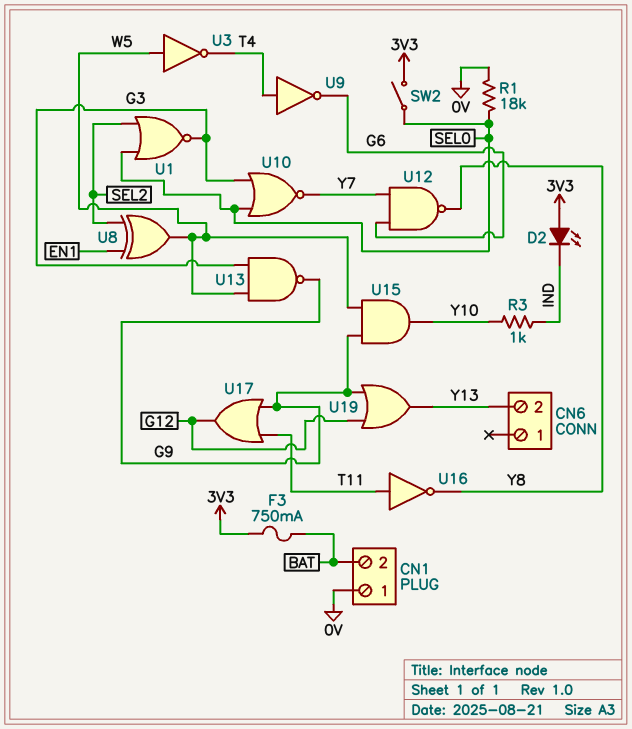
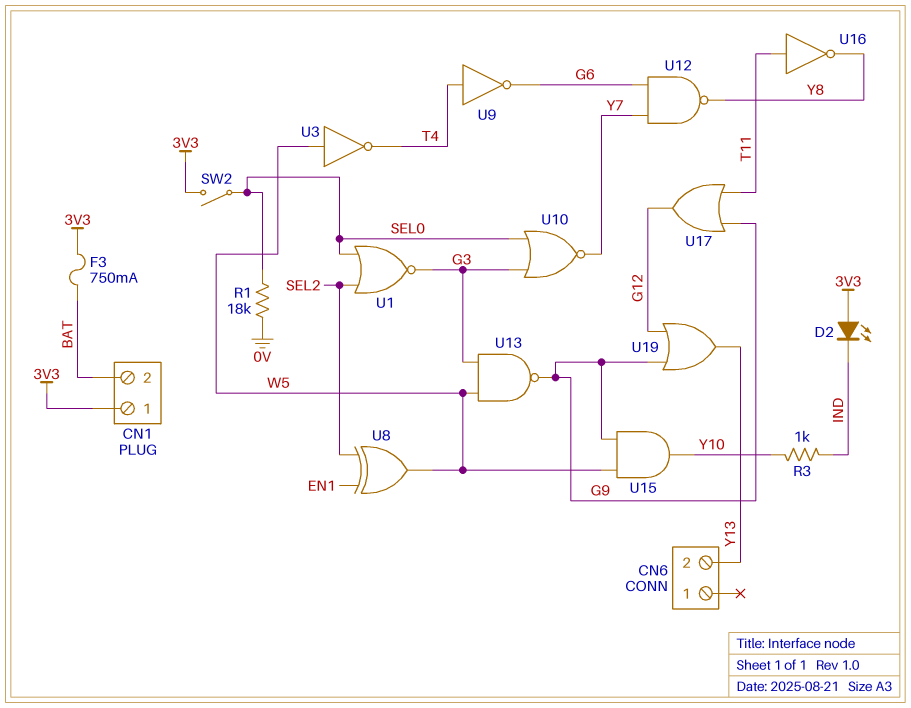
CN1 pin 1: 0V -> 3V3

